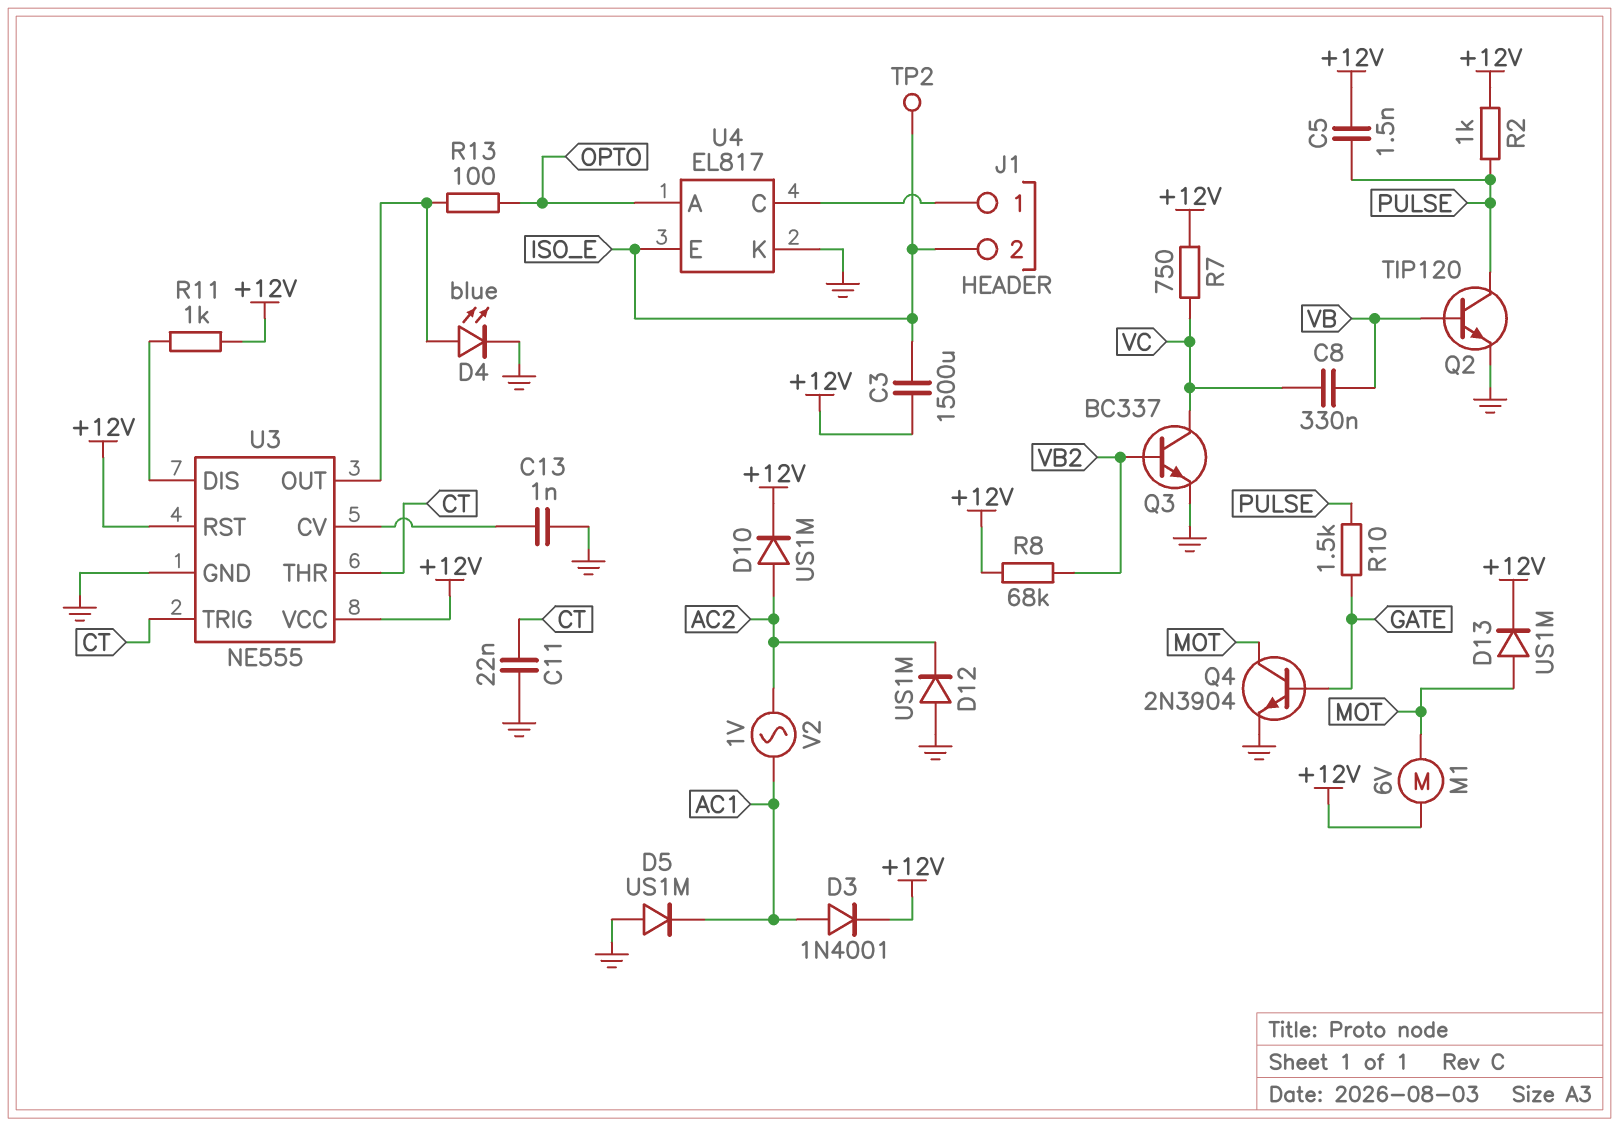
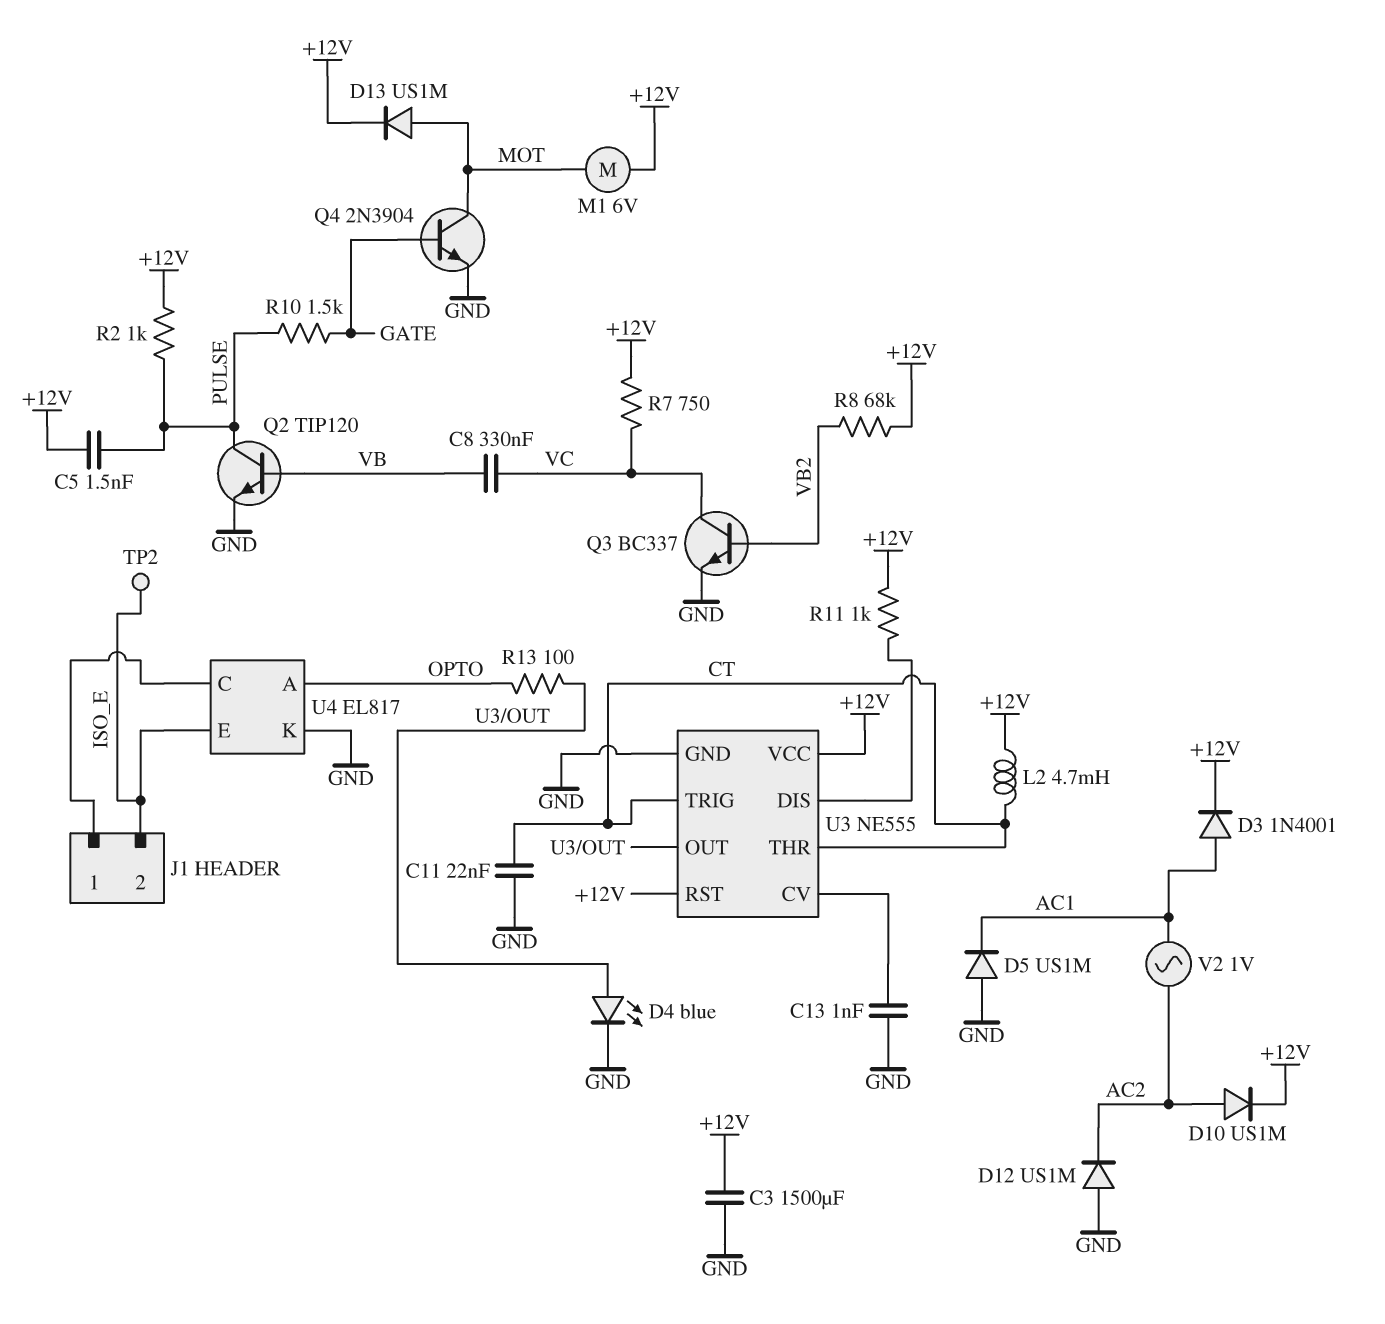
C3: 1500uF (+12V, ISO_E) -> 1500uF (+12V, GND)
L2: none -> 4.7mH (+12V, CT)

